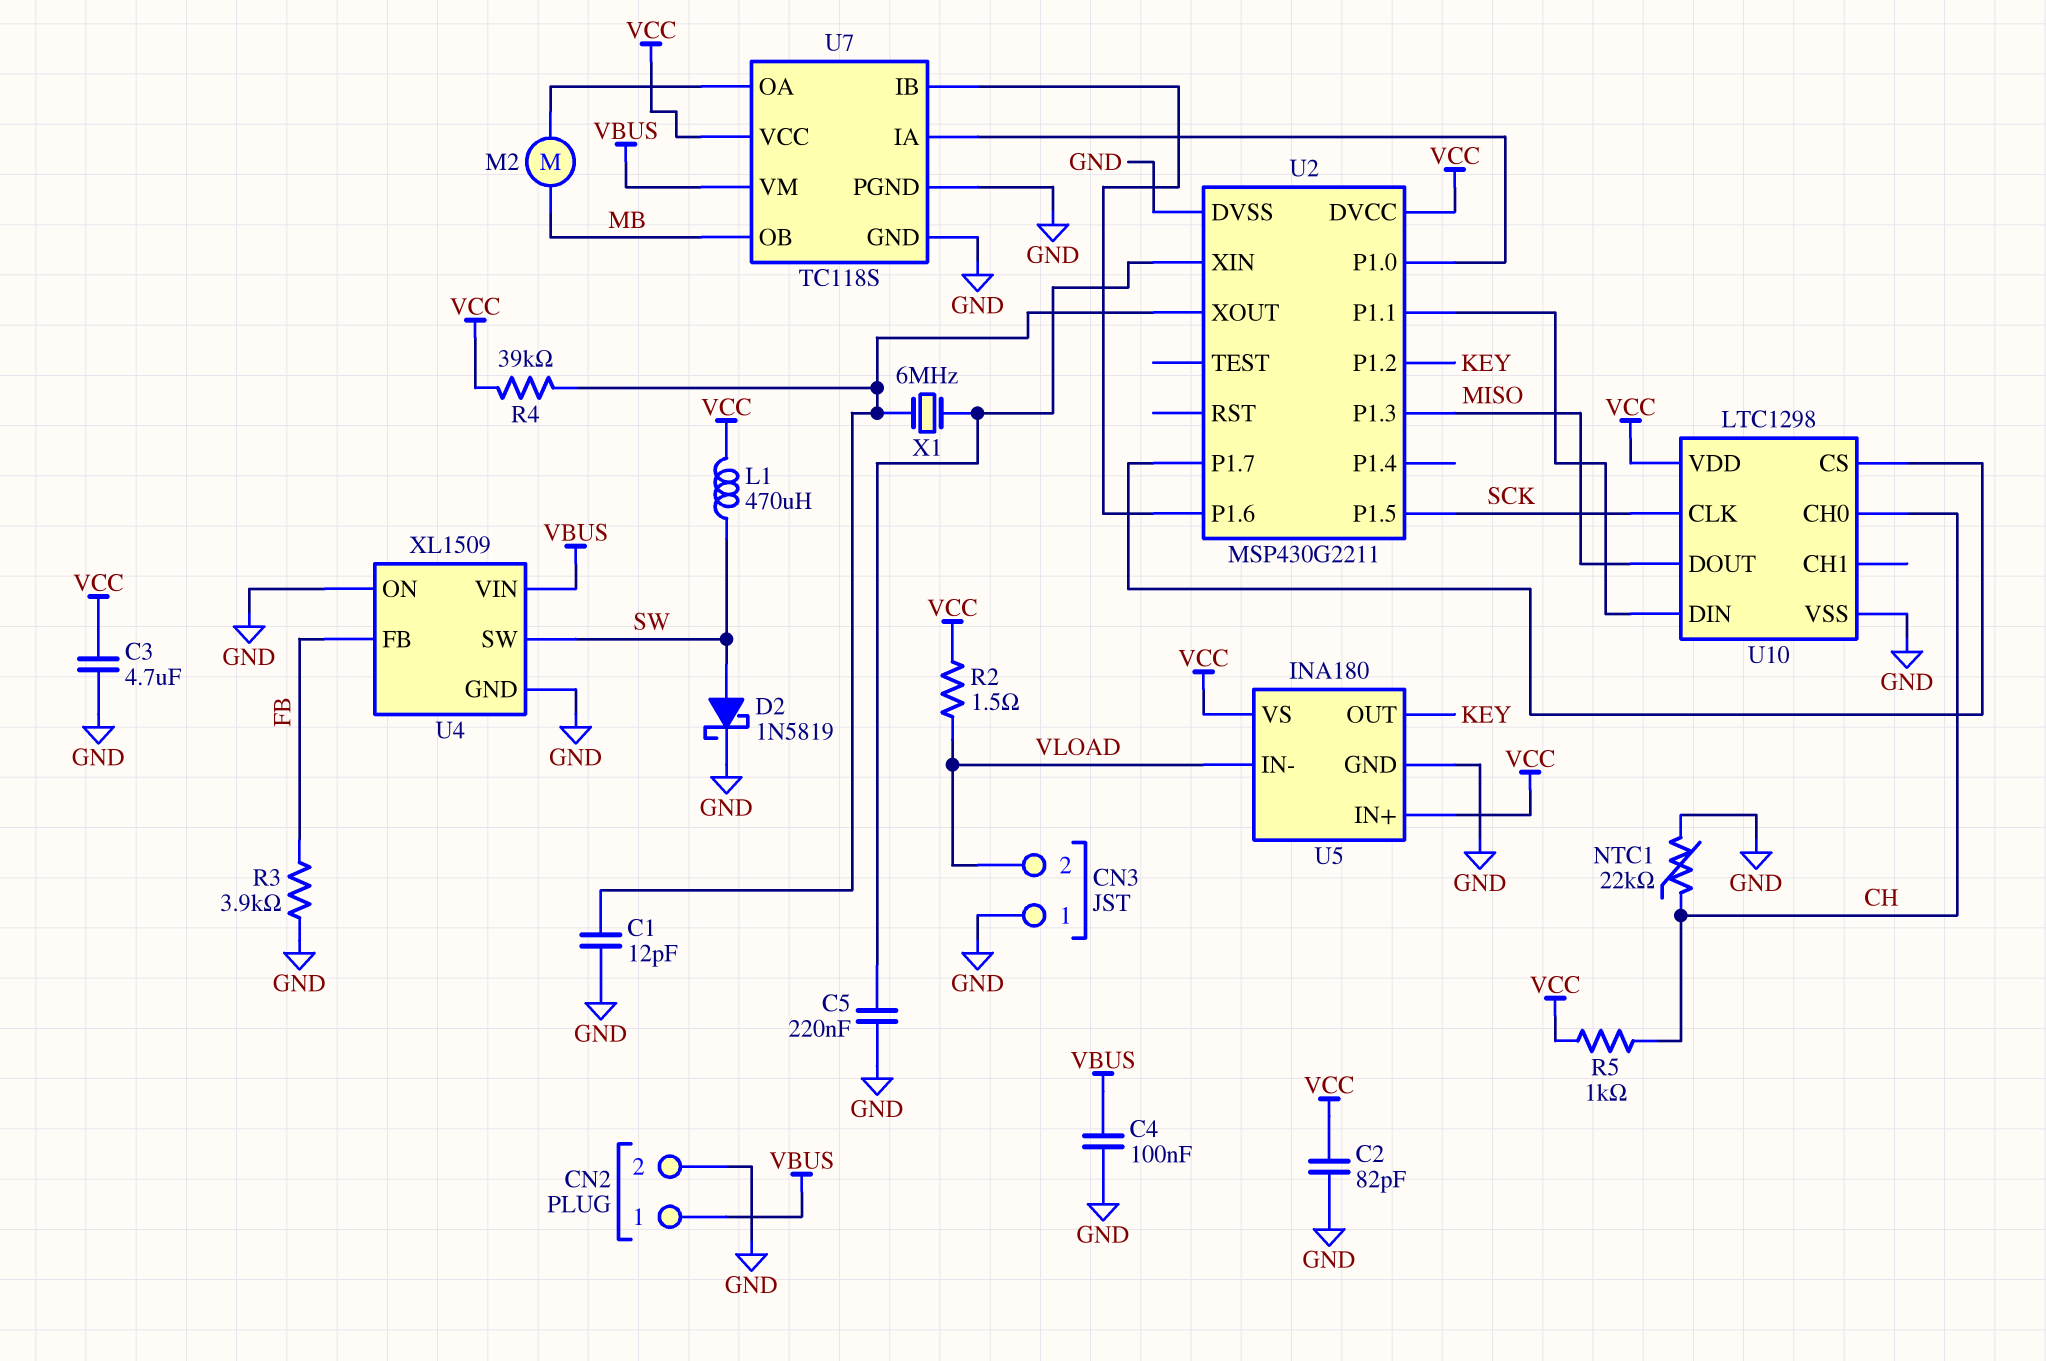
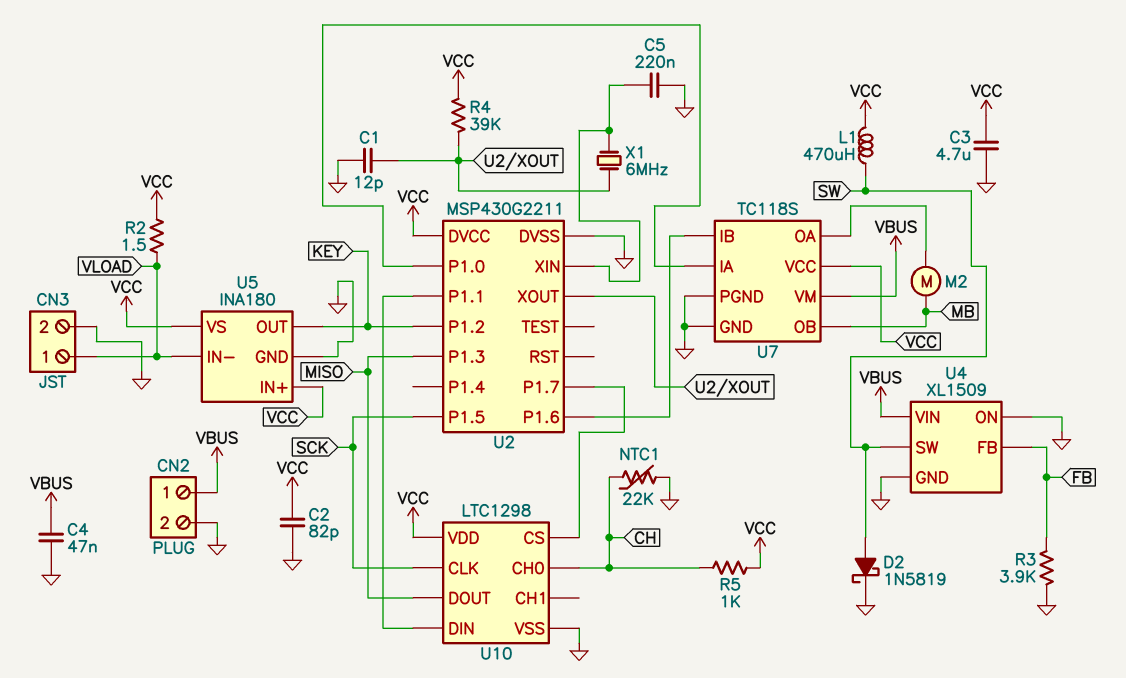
C4: 100nF (GND, VBUS) -> 47nF (GND, VBUS)
CN3 pin 1: GND -> VLOAD
CN3 pin 2: VLOAD -> GND

